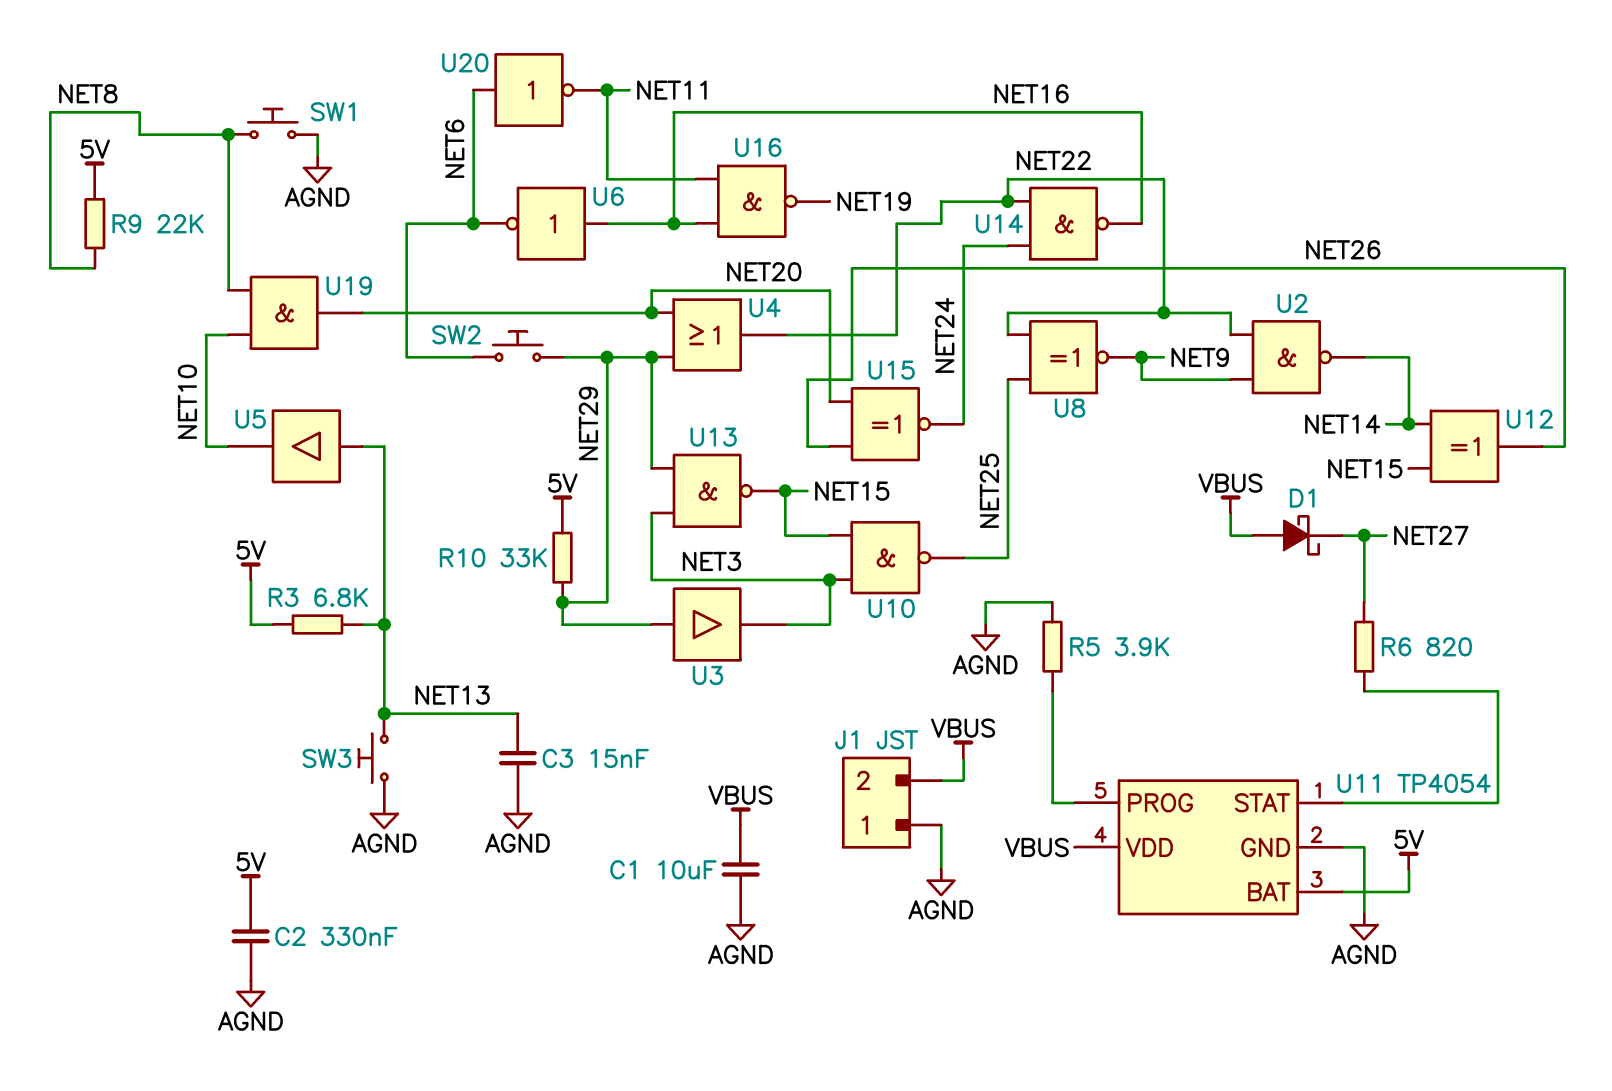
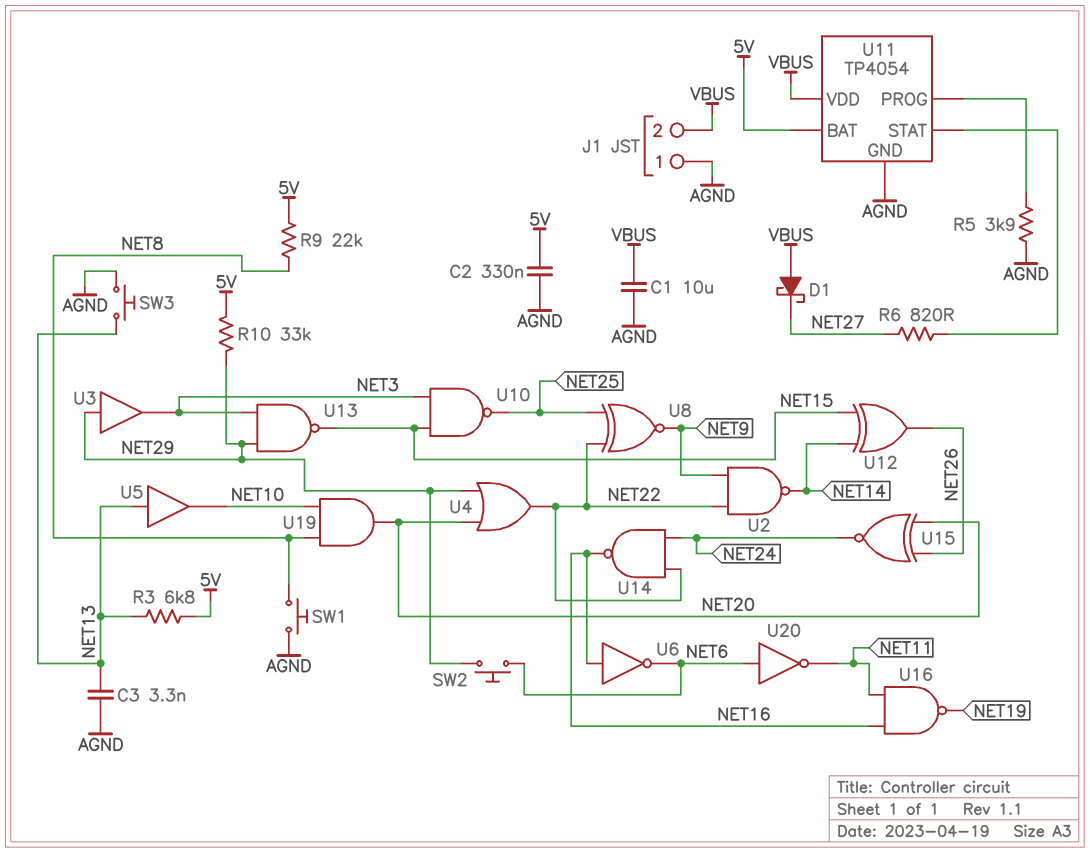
C3: 15nF (AGND, NET13) -> 3.3nF (AGND, NET13)

